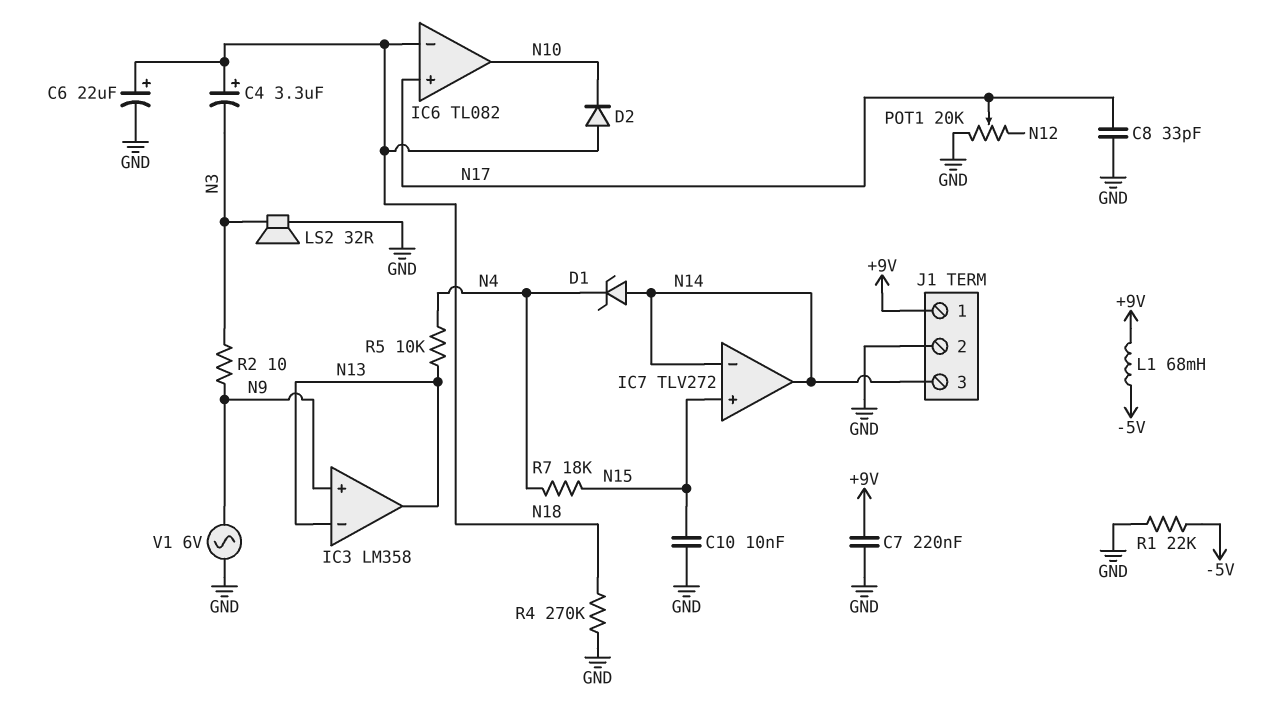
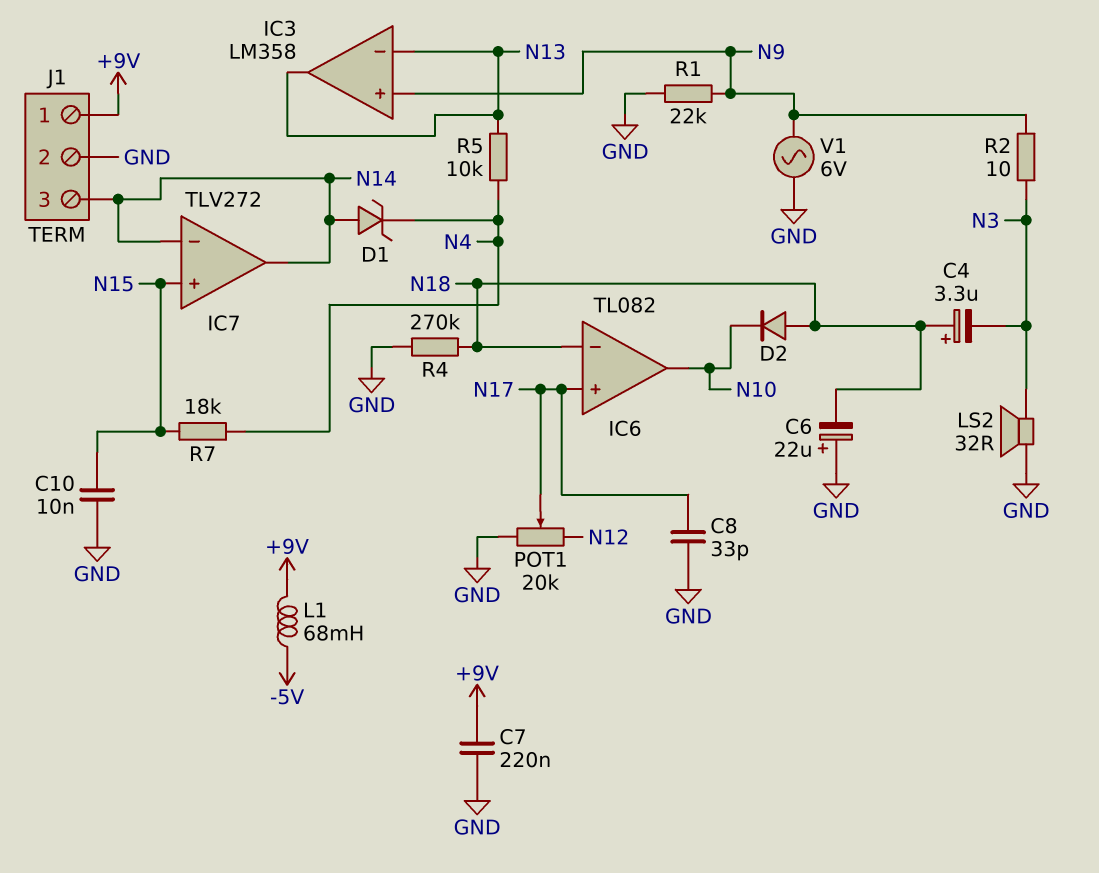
C6: 22uF (plus N18, minus GND) -> 22uF (plus GND, minus N18)
R1: 22k (-5V, GND) -> 22k (GND, N9)

